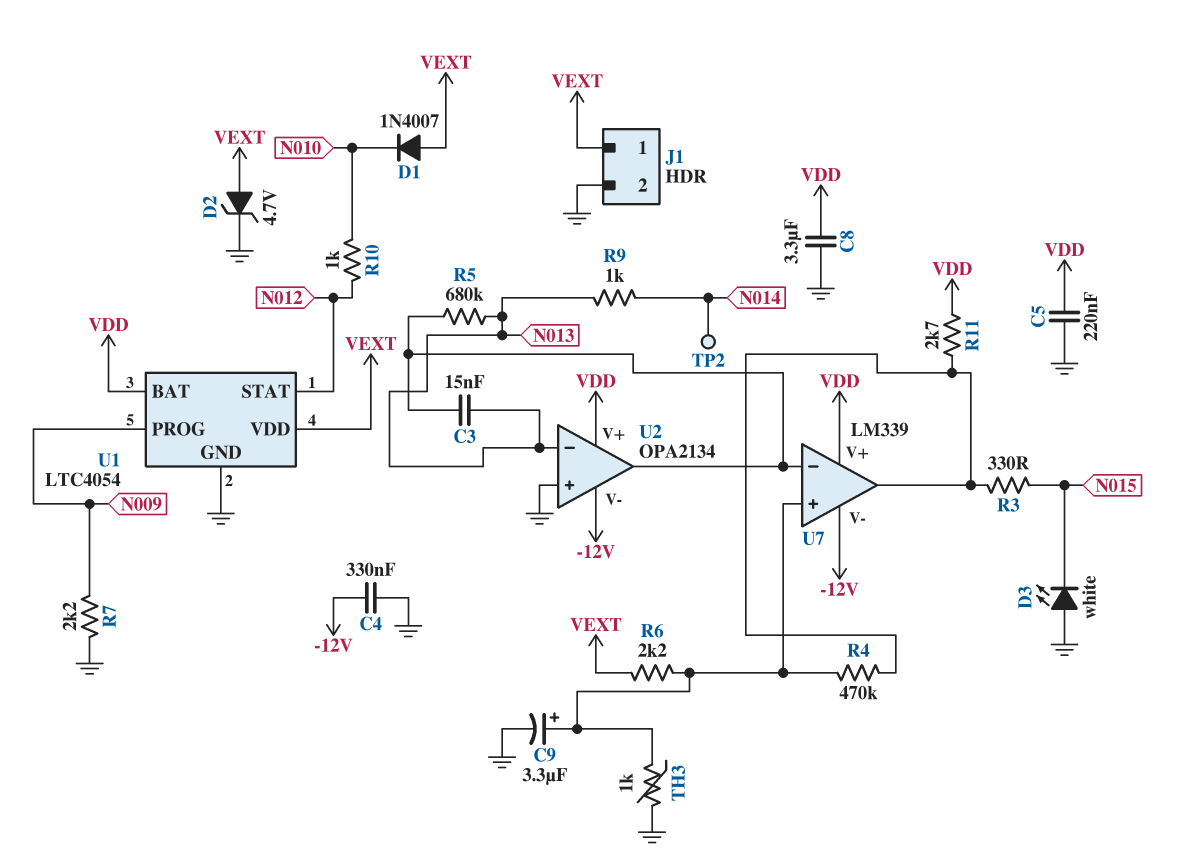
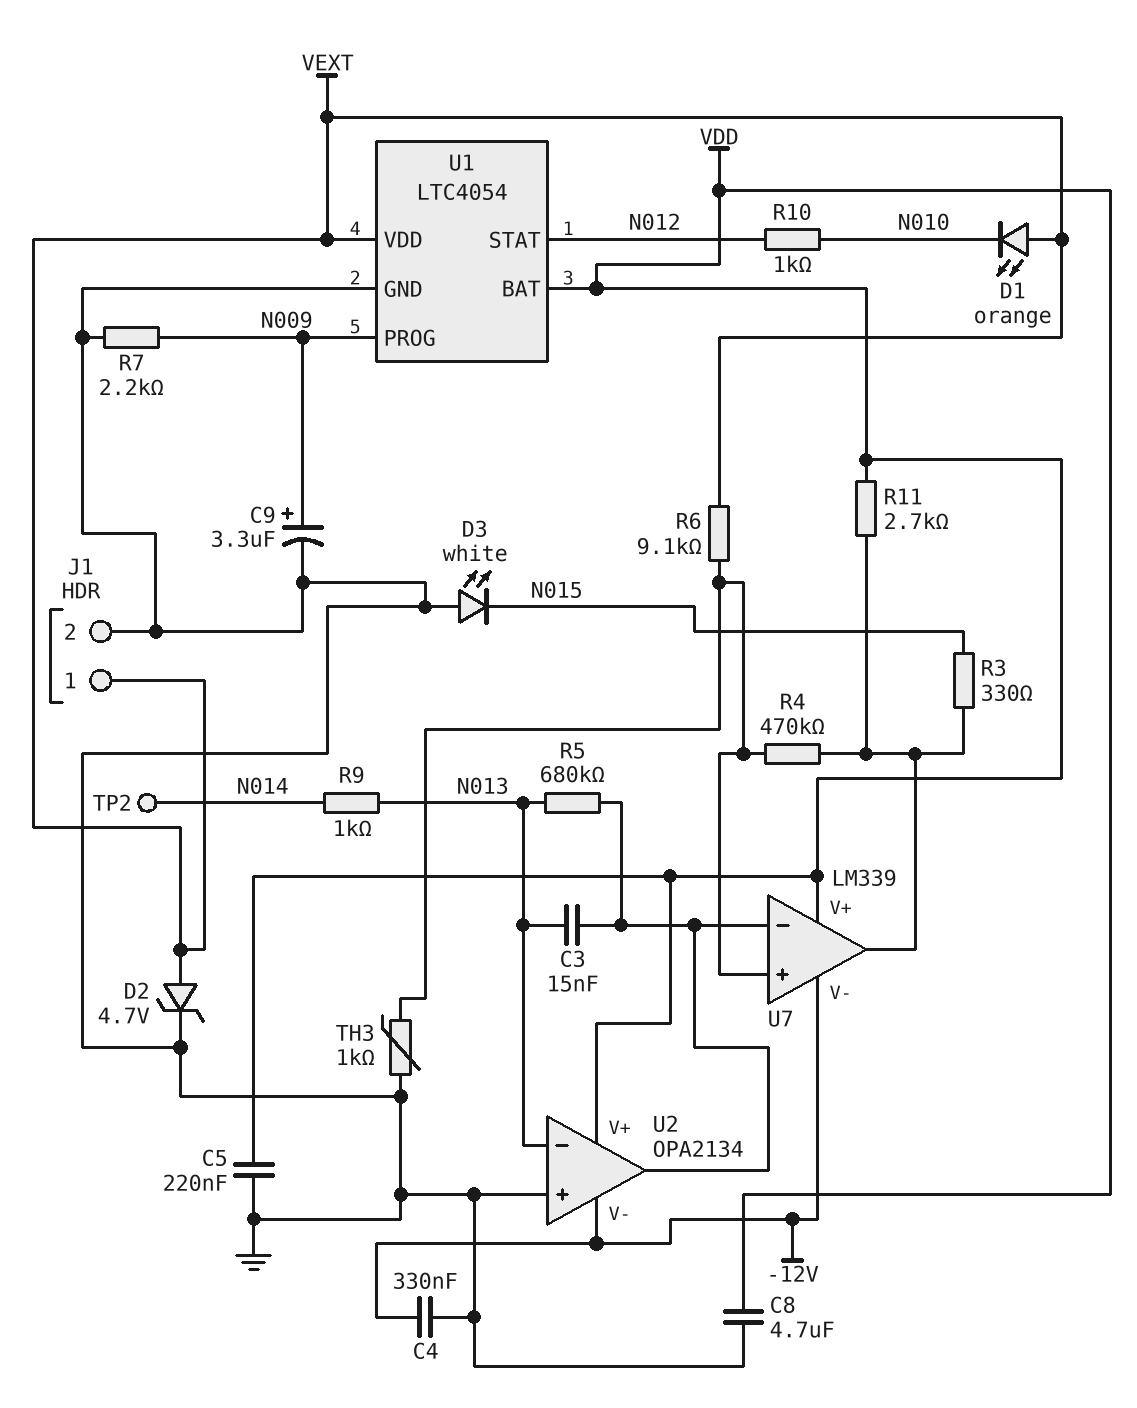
C8: 3.3uF (GND, VDD) -> 4.7uF (GND, VDD)
C9: 3.3uF (plus U7/in+, minus GND) -> 3.3uF (plus N009, minus GND)
D1: diode 1N4007 (A VEXT, K N010) -> LED orange (A VEXT, K N010)
R6: 2.2k (U7/in+, VEXT) -> 9.1k (U7/in+, VEXT)

